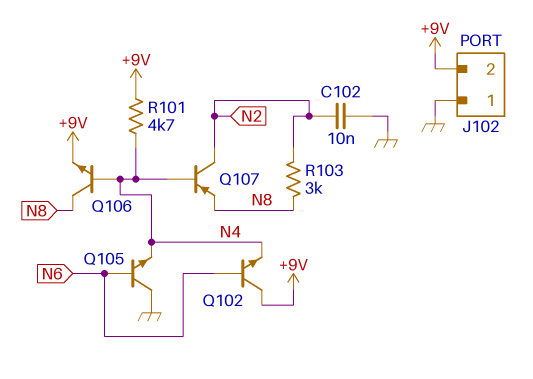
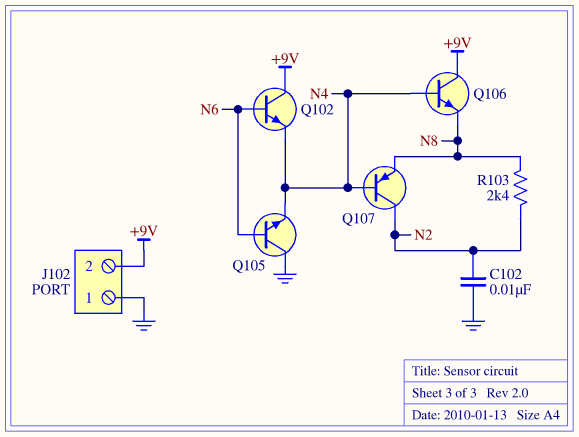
Q106: NPN (B N4, C N8, E +9V) -> NPN (B N4, C +9V, E N8)
R101: 4.7k (+9V, N4) -> none
R103: 3k (N2, N8) -> 2.4k (N2, N8)

